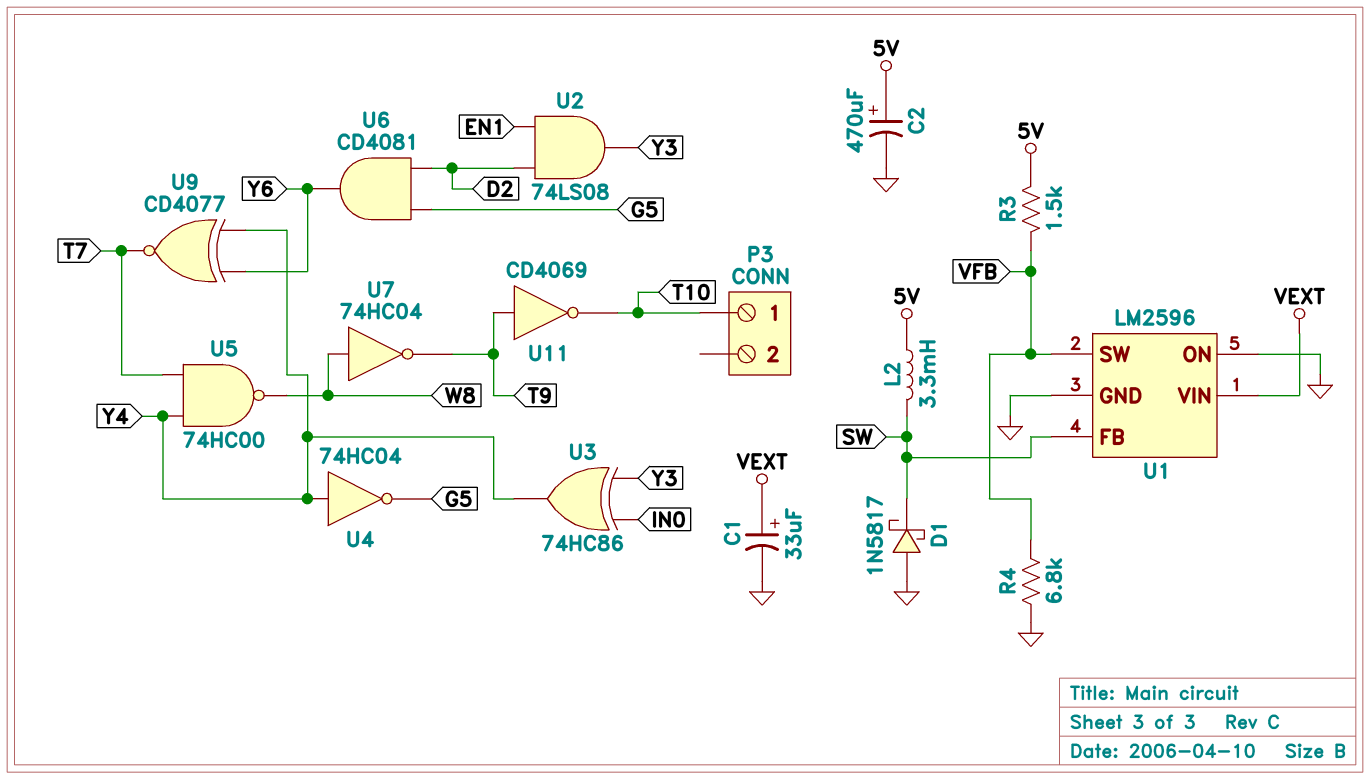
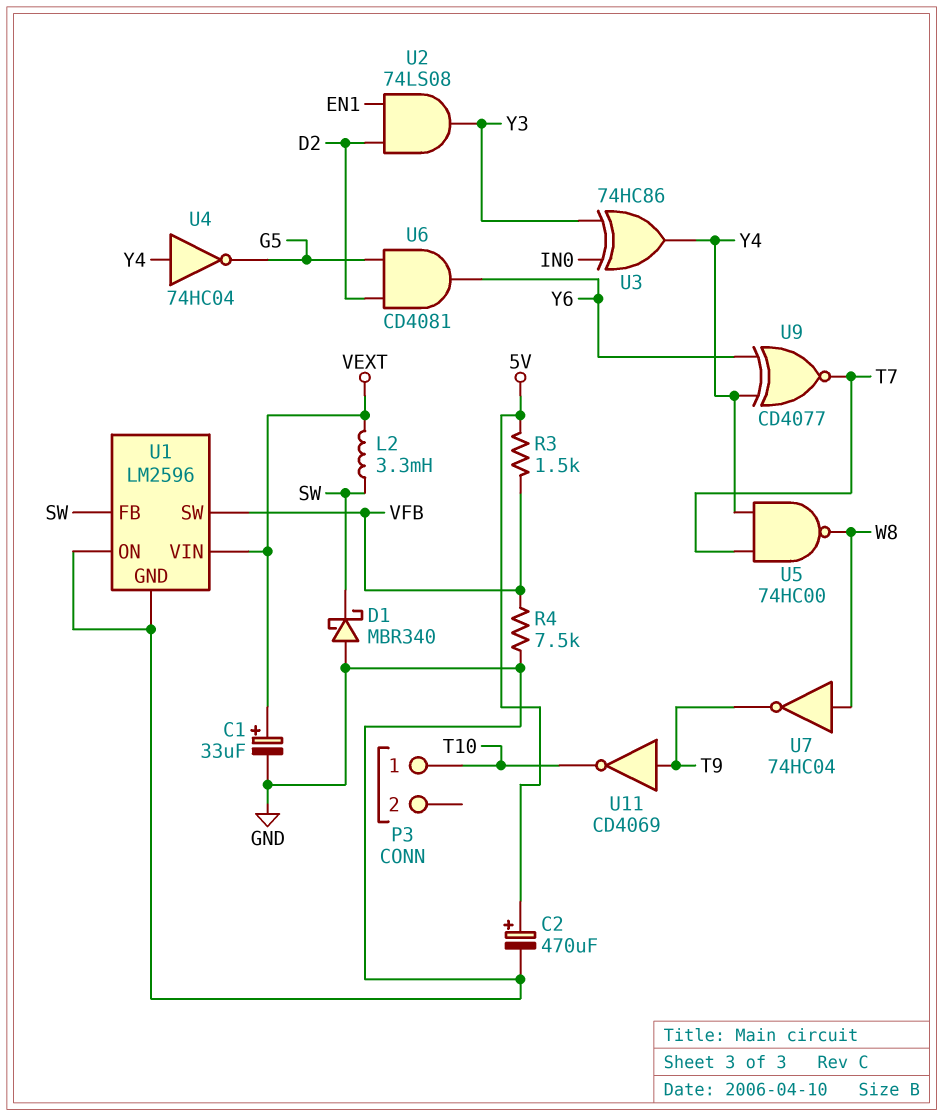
D1: schottky 1N5817 (A GND, K SW) -> schottky MBR340 (A GND, K SW)
L2: 3.3mH (5V, SW) -> 3.3mH (SW, VEXT)
R4: 6.8k (GND, VFB) -> 7.5k (GND, VFB)

